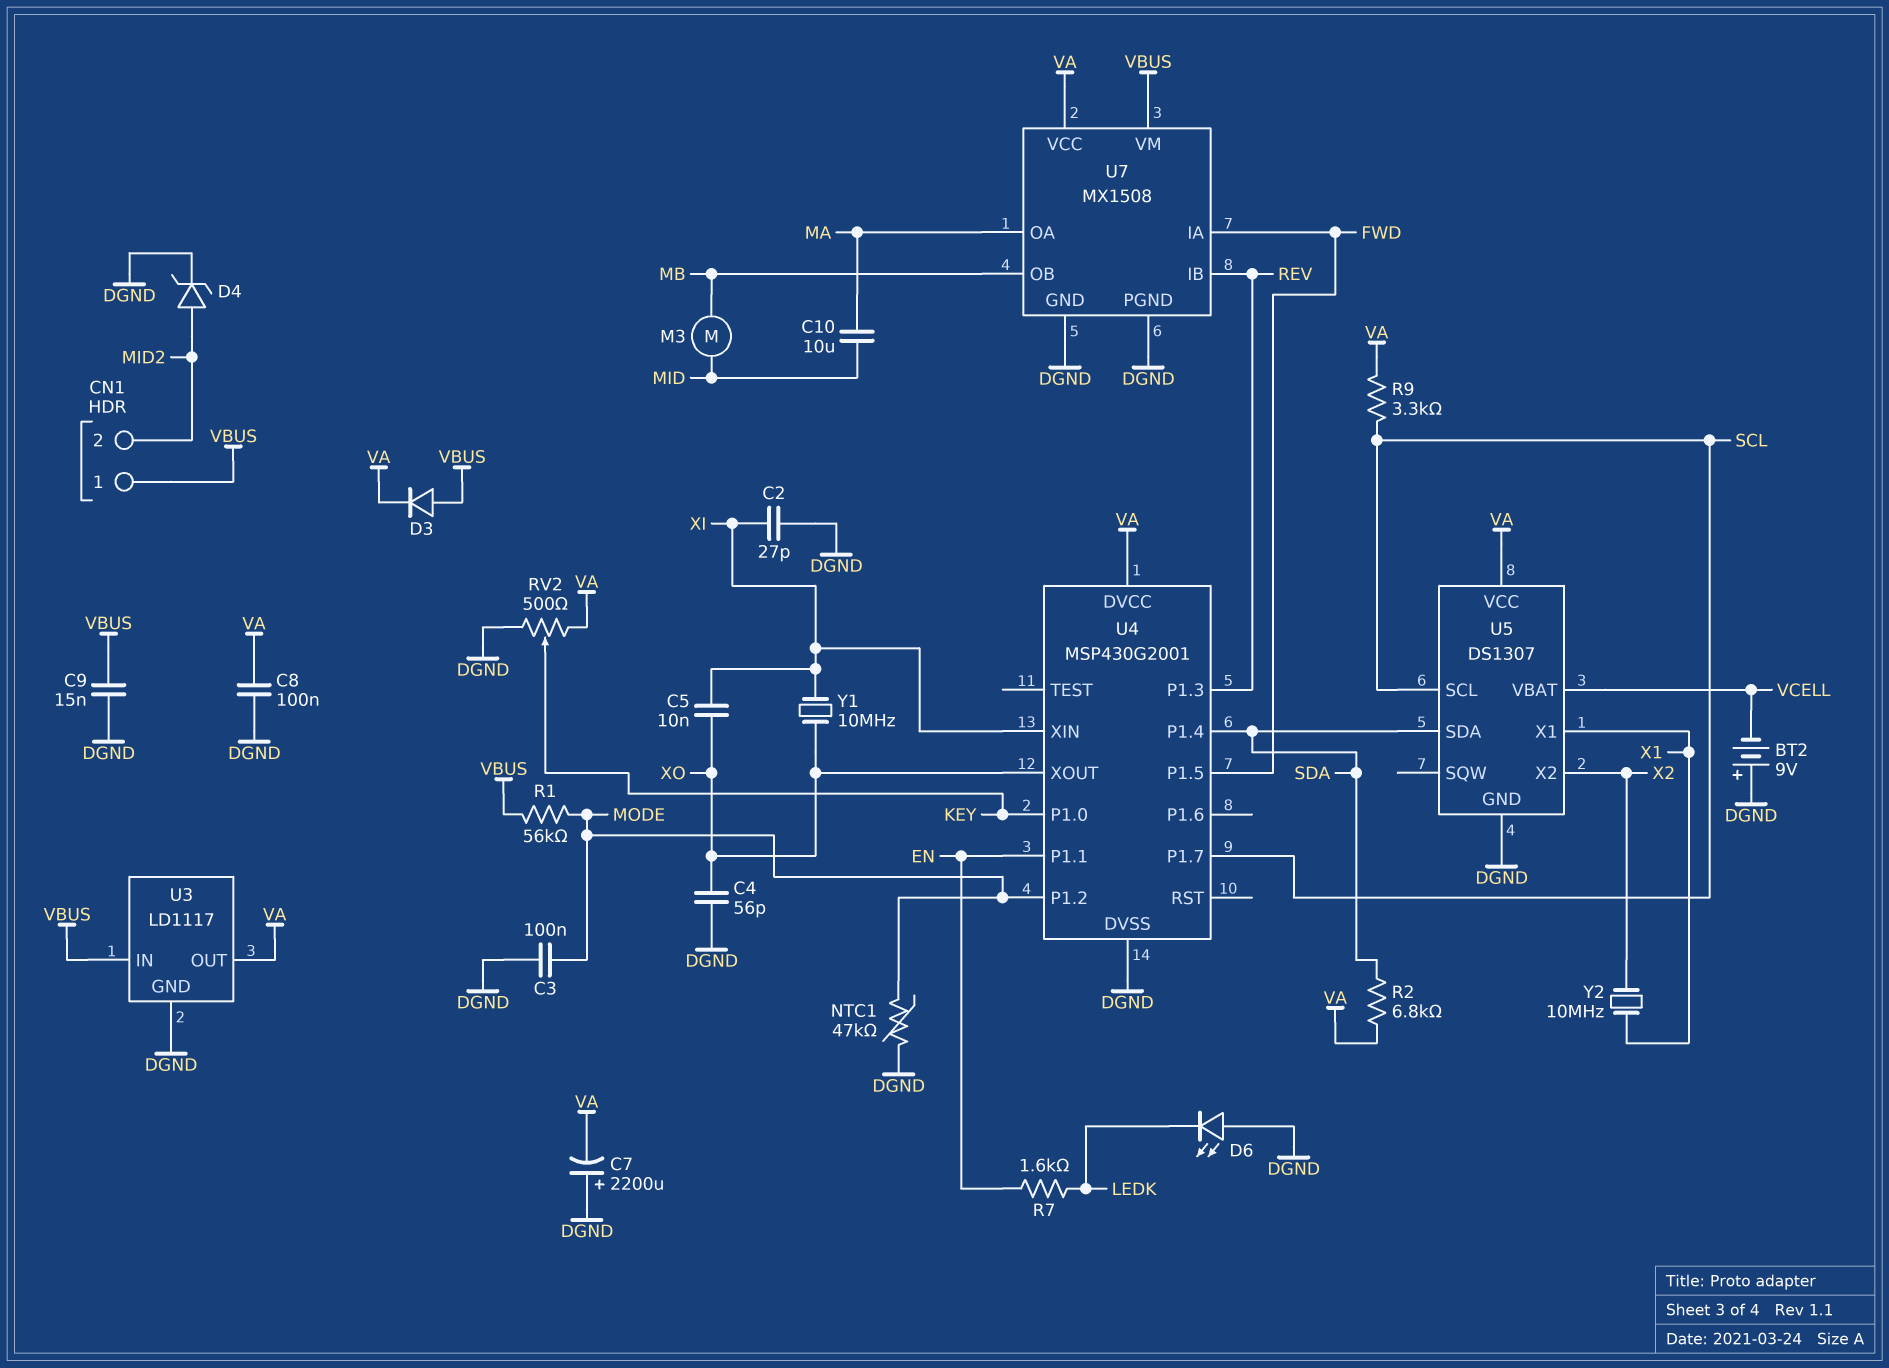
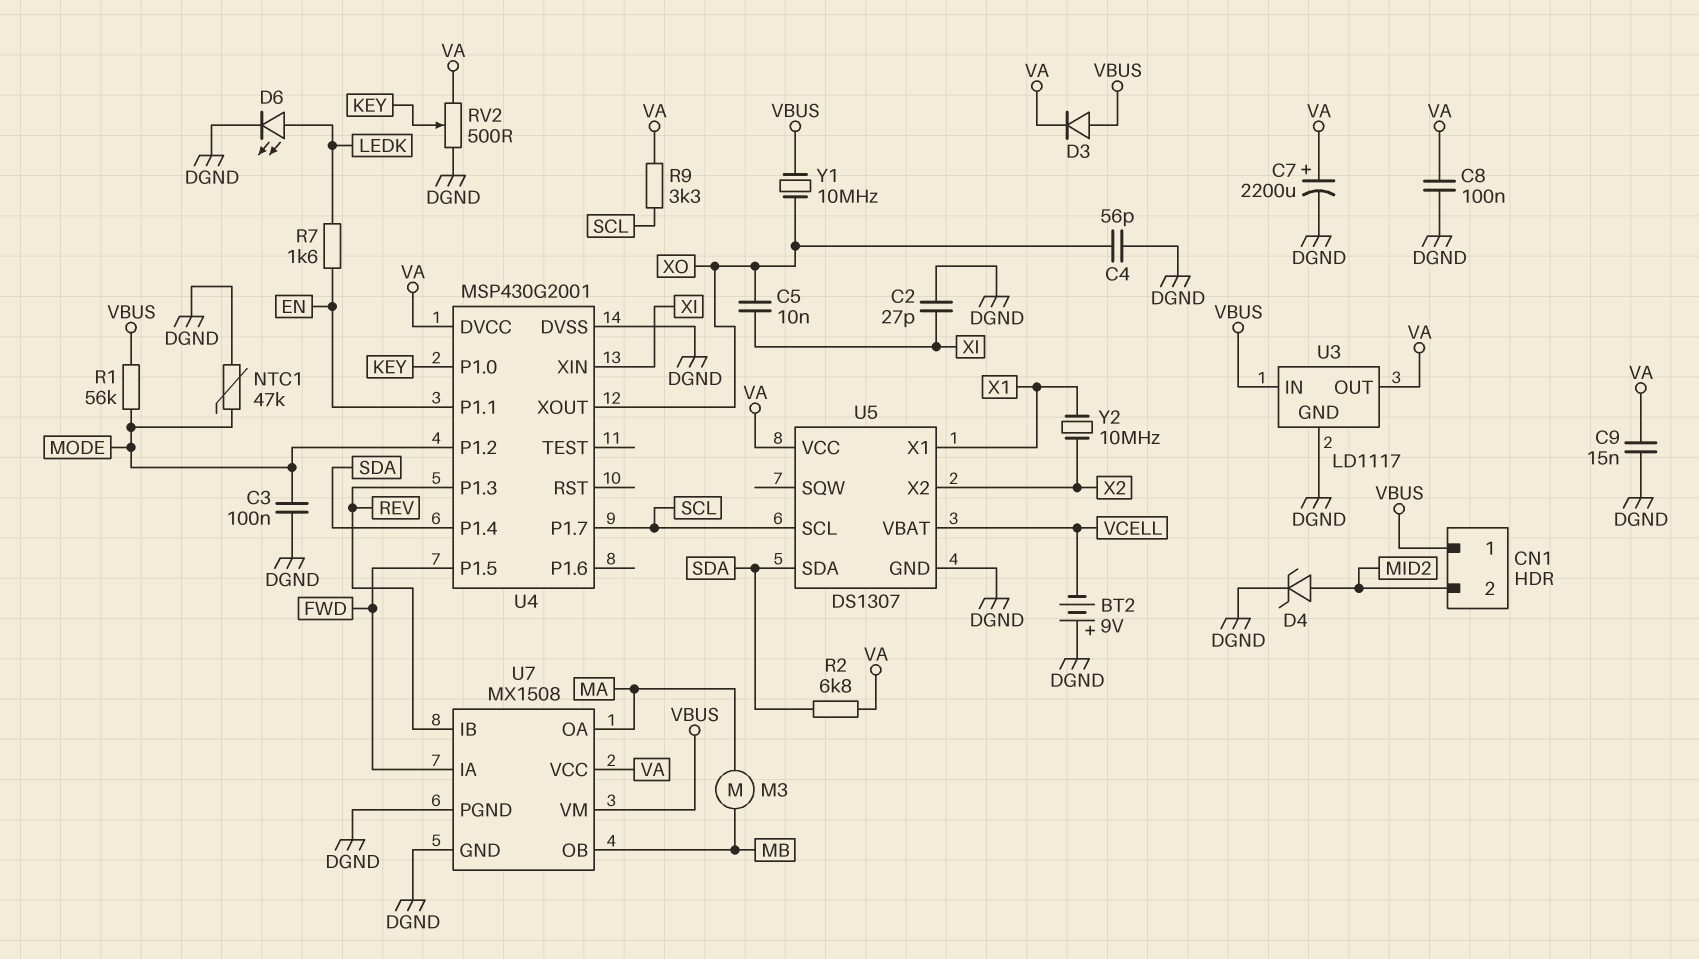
C7: 2200uF (plus DGND, minus VA) -> 2200uF (plus VA, minus DGND)
C9: 15nF (DGND, VBUS) -> 15nF (DGND, VA)
C10: 10uF (MA, MID) -> none
D6: LED (A DGND, K LEDK) -> LED (A LEDK, K DGND)
M3: motor (MB, MID) -> motor (MA, MB)
Y1: 10MHz (XI, XO) -> 10MHz (VBUS, XO)

